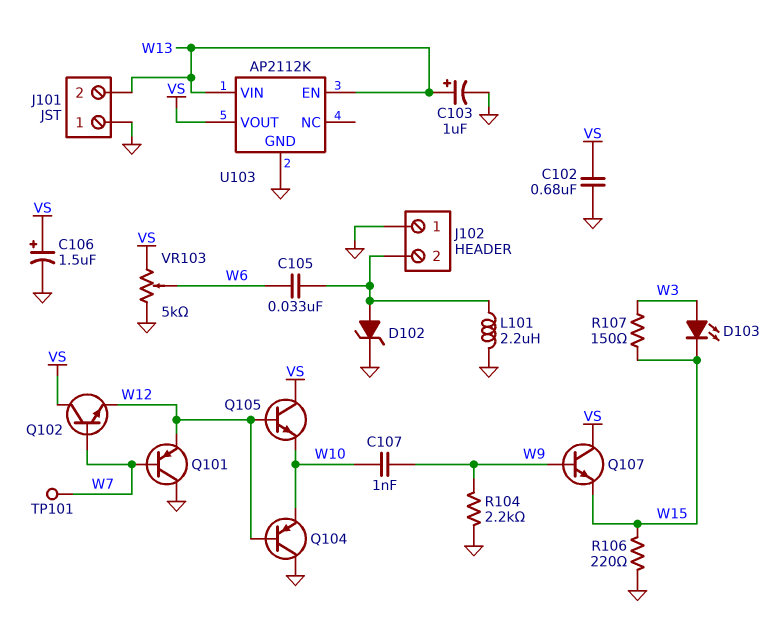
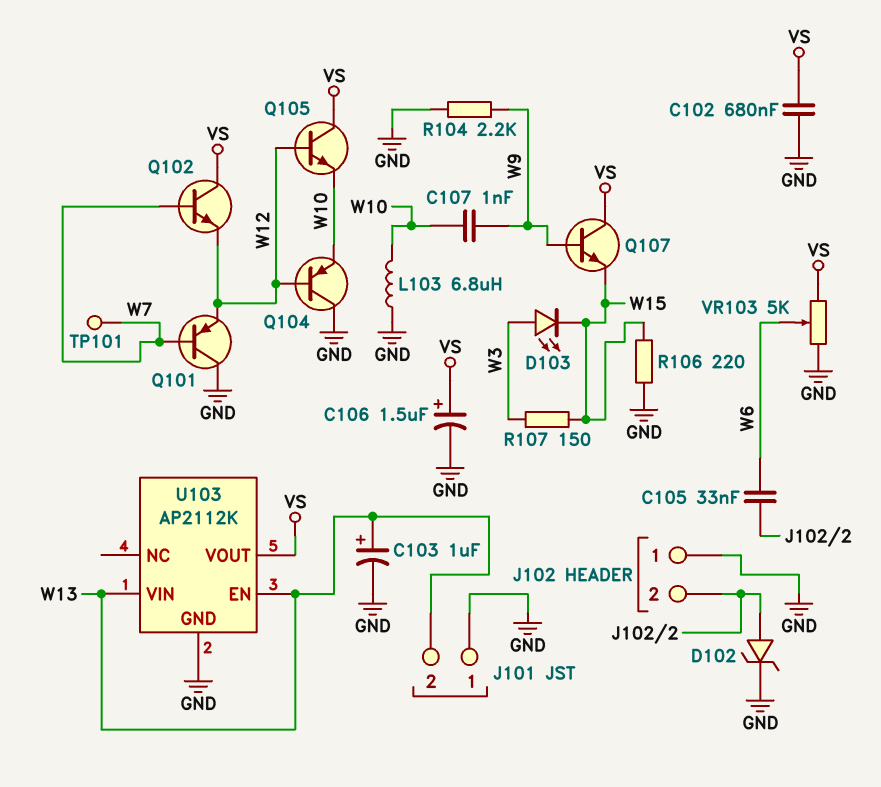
L101: 2.2uH (GND, J102/2) -> none
L103: none -> 6.8uH (GND, W10)

